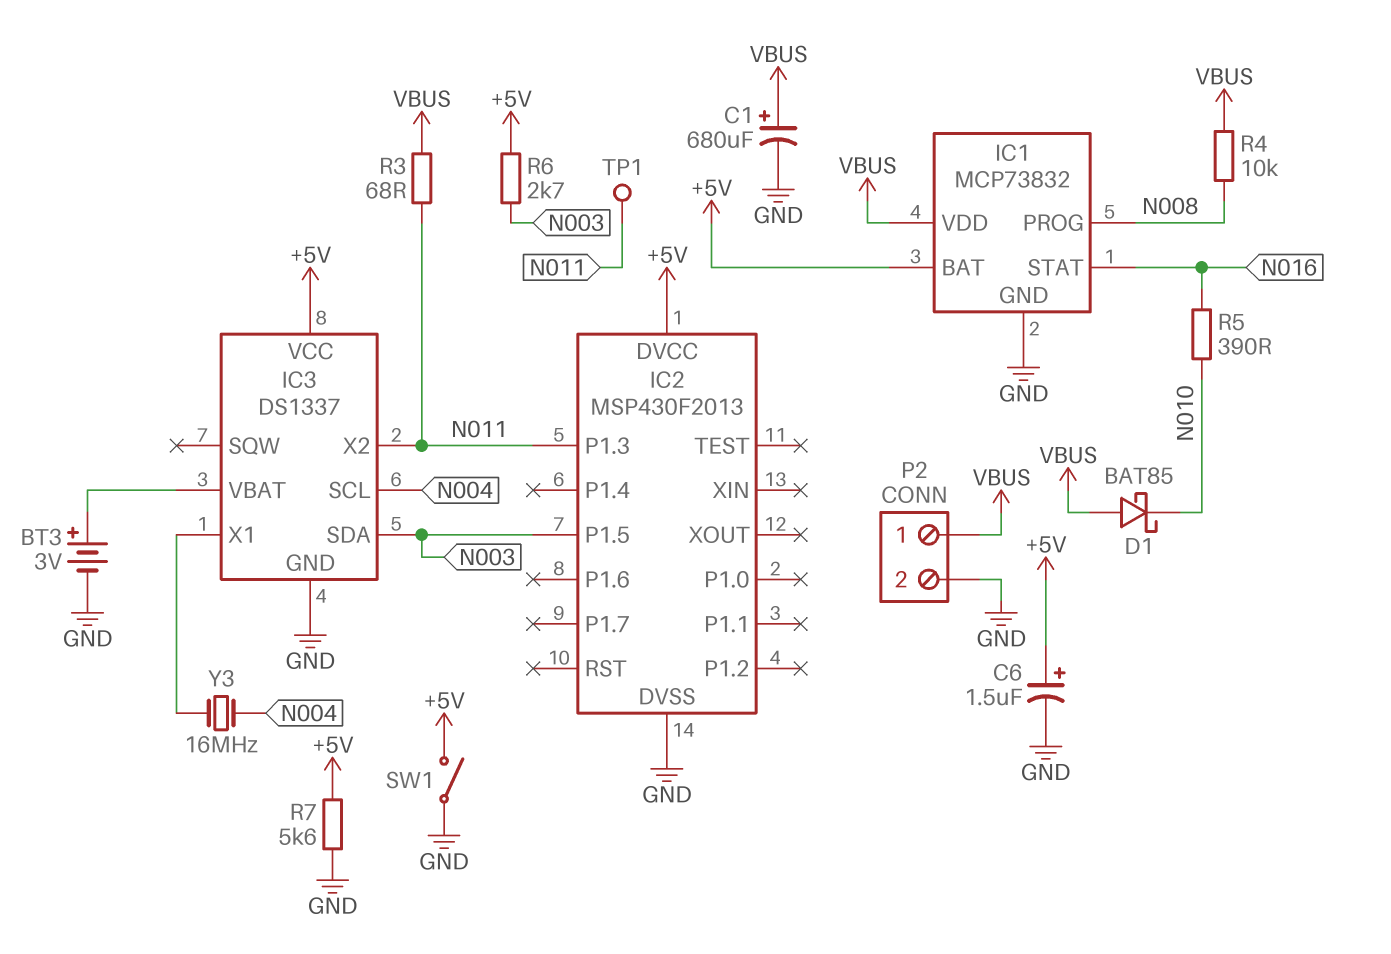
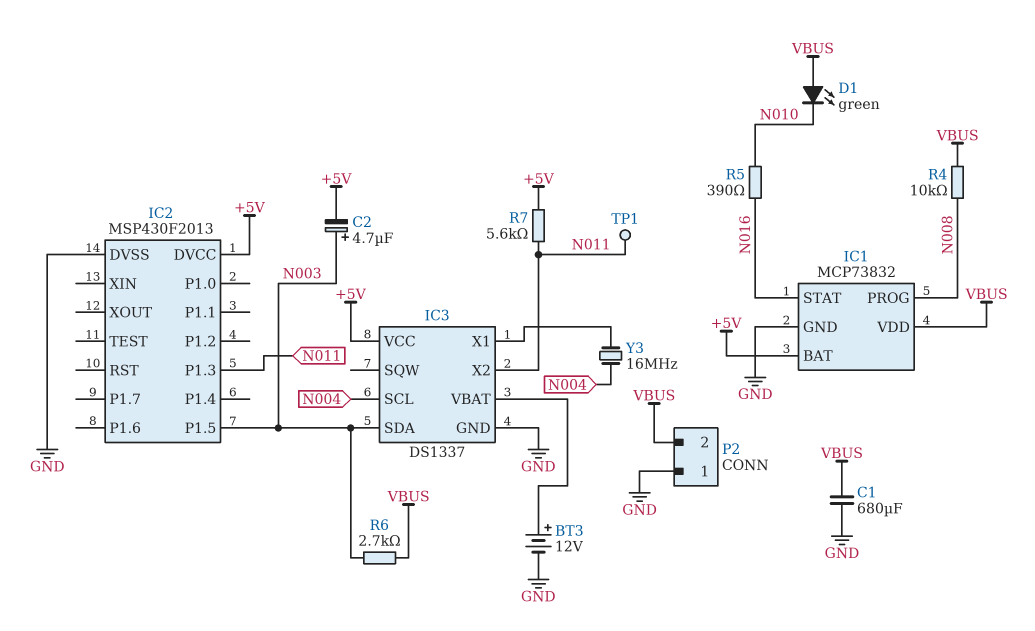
BT3: 3V (plus IC3/VBAT, minus GND) -> 12V (plus IC3/VBAT, minus GND)
C1: 680uF (plus VBUS, minus GND) -> 680uF (GND, VBUS)
C2: none -> 4.7uF (plus N003, minus +5V)
C6: 1.5uF (plus +5V, minus GND) -> none
D1: schottky BAT85 (A VBUS, K N010) -> LED green (A VBUS, K N010)
P2 pin 1: VBUS -> GND
P2 pin 2: GND -> VBUS
R3: 68 (N011, VBUS) -> none
R6: 2.7k (+5V, N003) -> 2.7k (N003, VBUS)
R7: 5.6k (+5V, GND) -> 5.6k (+5V, N011)
SW1: switch (+5V, GND) -> none

